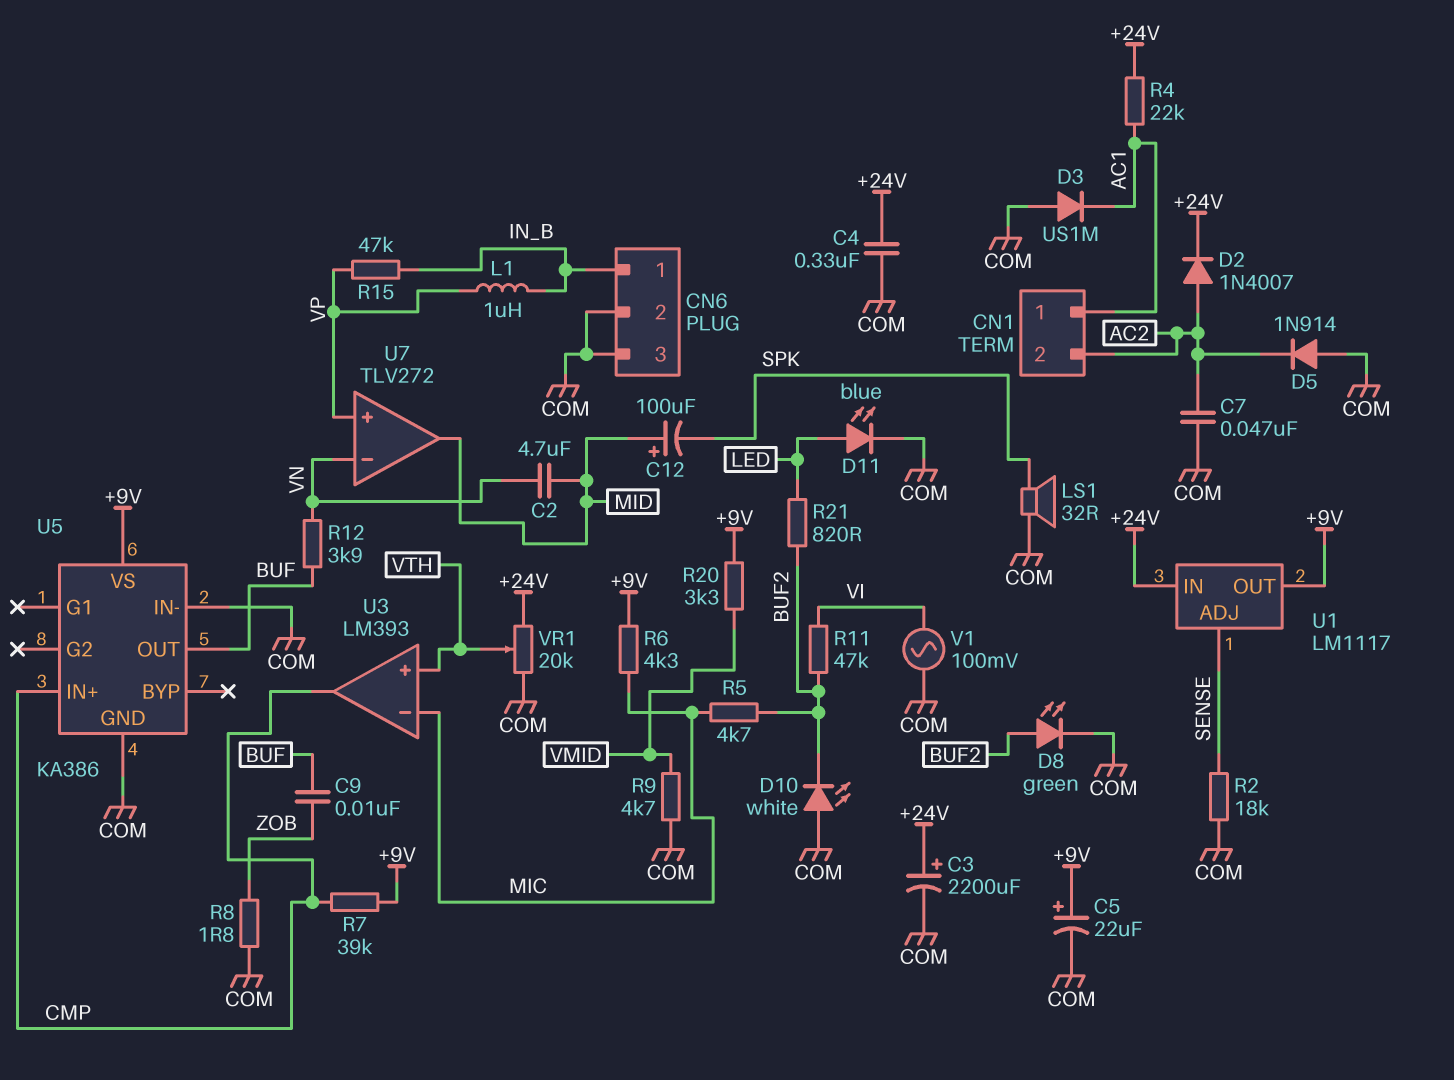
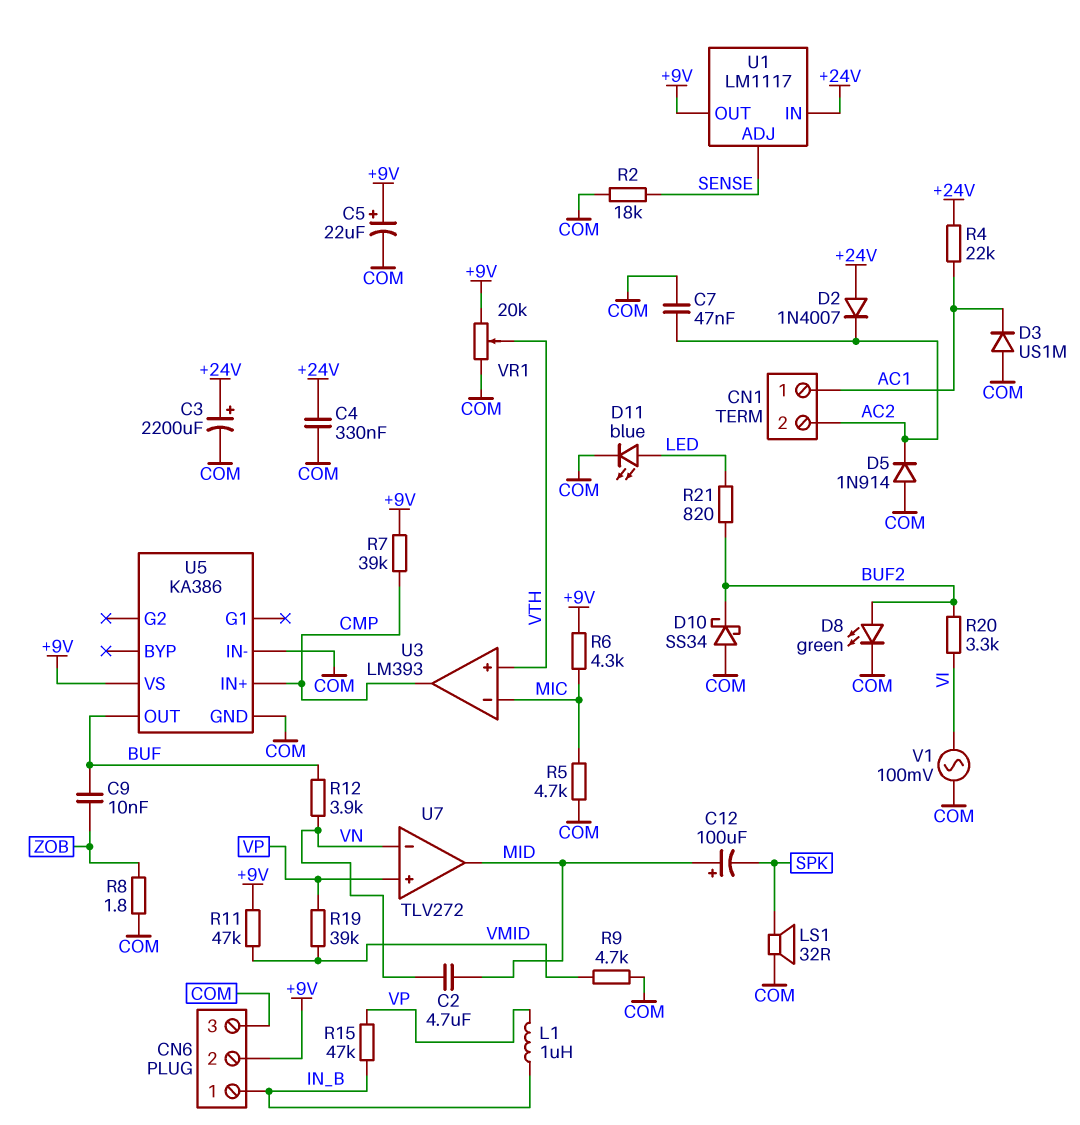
CN6 pin 2: COM -> +9V
D2: diode 1N4007 (A AC2, K +24V) -> diode 1N4007 (A +24V, K AC2)
D10: LED white (A COM, K BUF2) -> schottky SS34 (A COM, K BUF2)
R5: 4.7k (BUF2, MIC) -> 4.7k (COM, MIC)
R11: 47k (BUF2, VI) -> 47k (+9V, VMID)
R19: none -> 39k (VMID, VP)
R20: 3.3k (+9V, VMID) -> 3.3k (BUF2, VI)
VR1: 20k (+24V, COM, wiper VTH) -> 20k (+9V, COM, wiper VTH)

